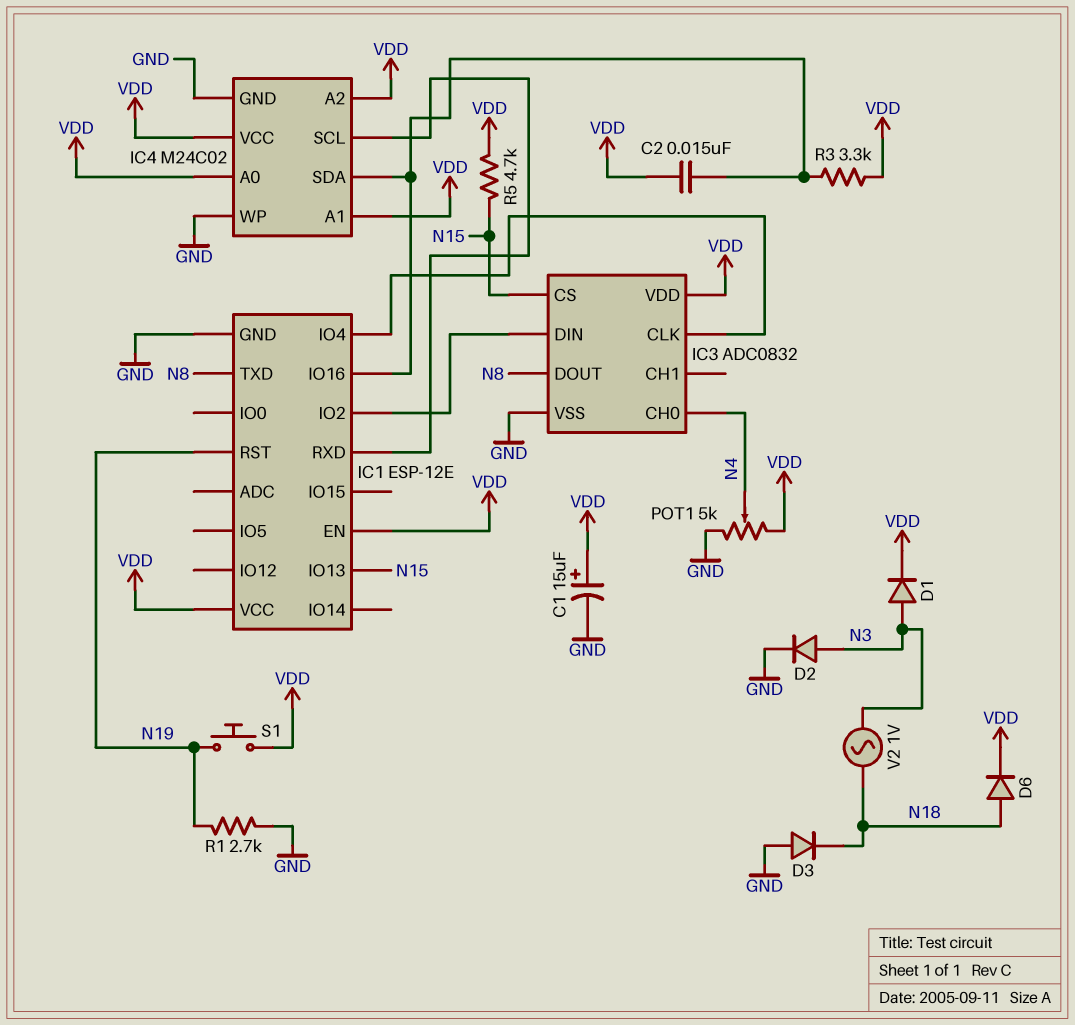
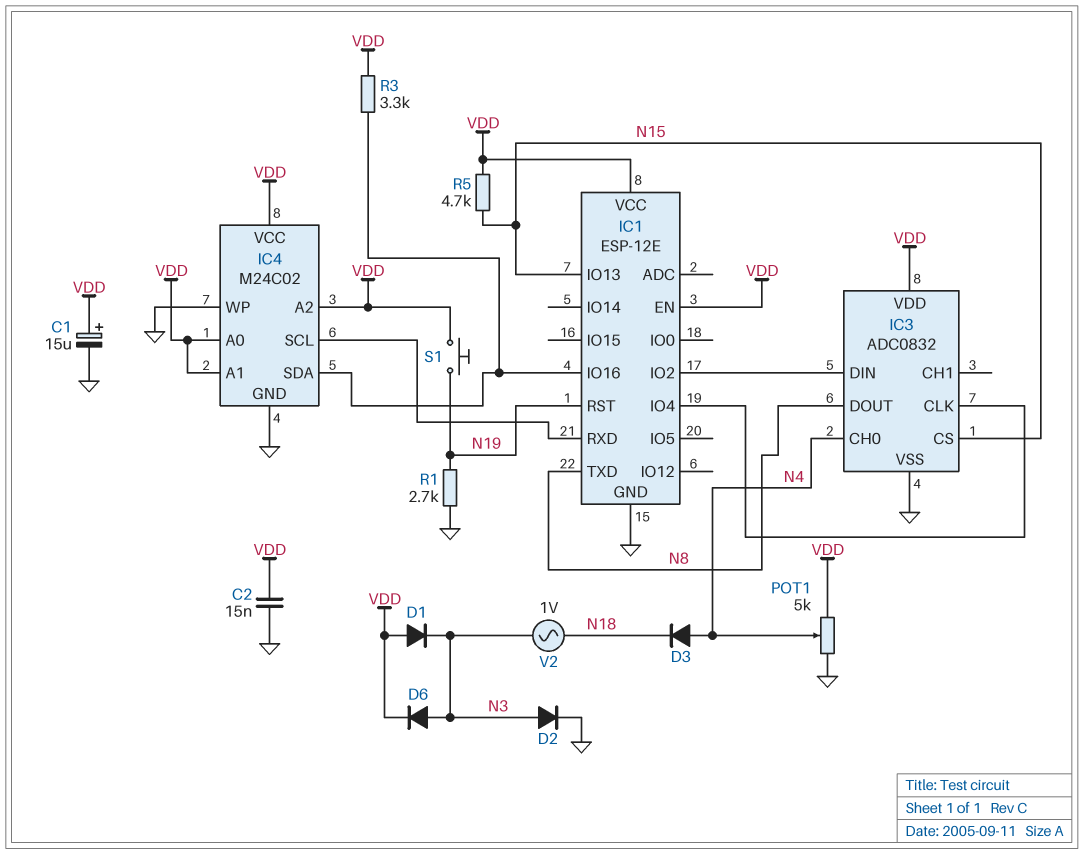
C2: 15nF (IC1/IO16, VDD) -> 15nF (GND, VDD)
D1: diode (A N3, K VDD) -> diode (A VDD, K N3)
D3: diode (A GND, K N18) -> diode (A N4, K N18)
D6: diode (A N18, K VDD) -> diode (A N3, K VDD)

